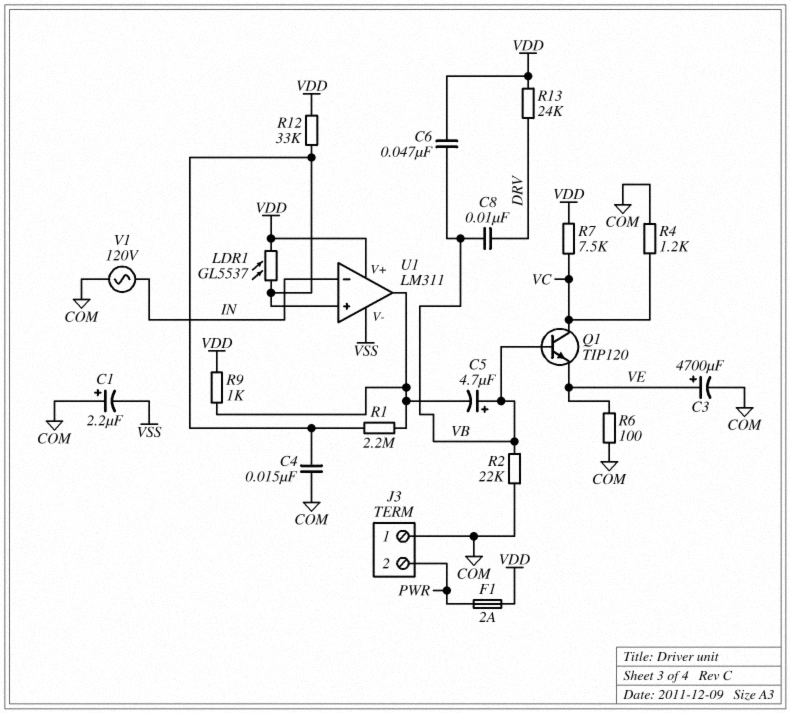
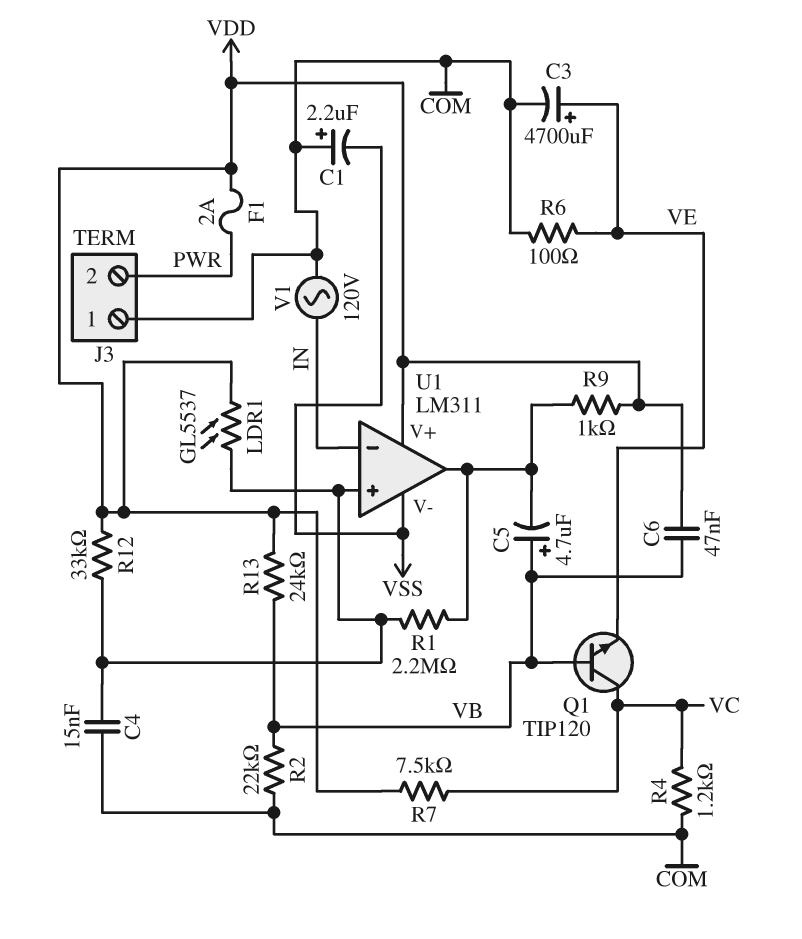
C8: 10nF (DRV, VB) -> none
R13: 24k (DRV, VDD) -> 24k (VB, VDD)

